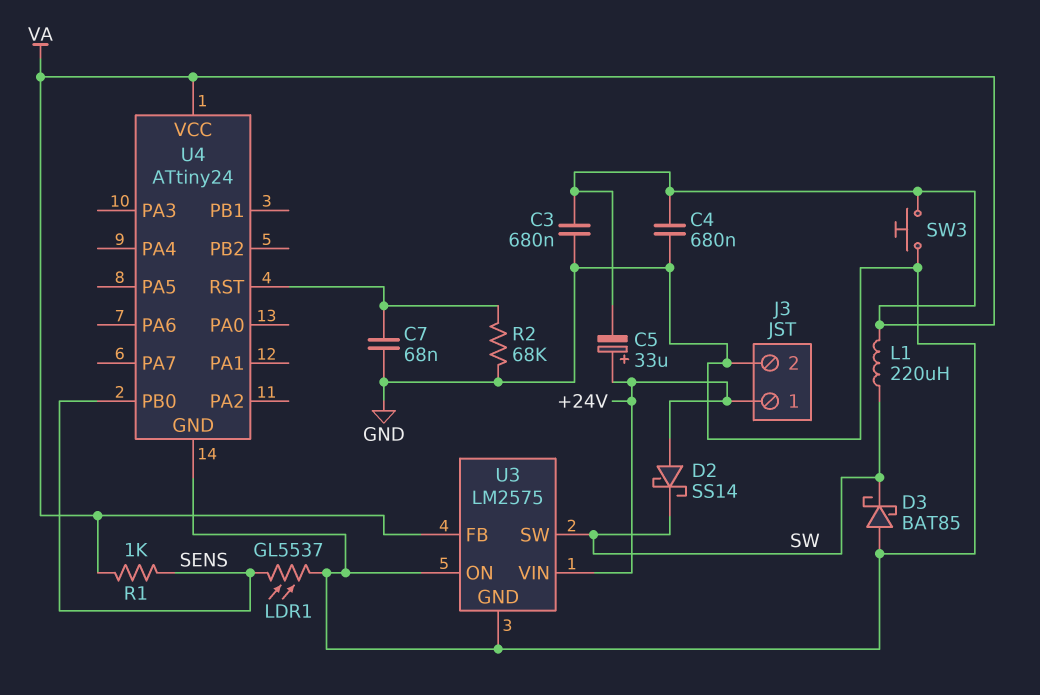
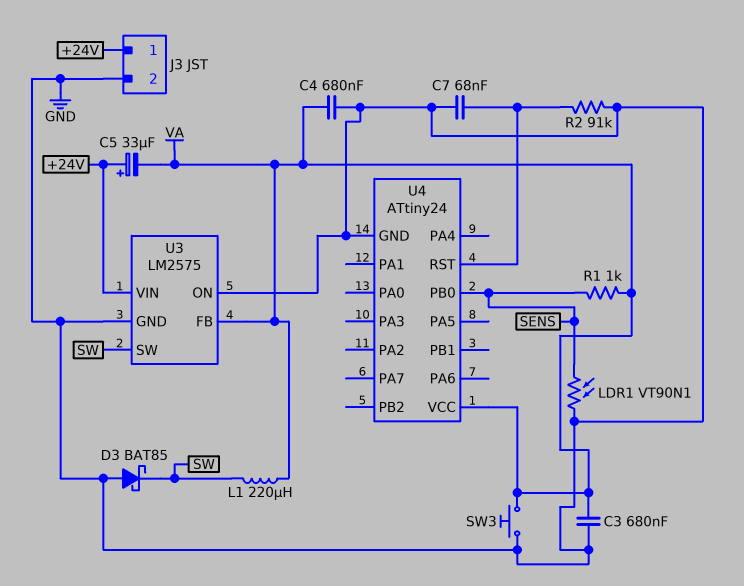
D2: schottky SS14 (A +24V, K SW) -> none
LDR1: GL5537 (GND, SENS) -> VT90N1 (GND, SENS)
R2: 68k (GND, U4/RST) -> 91k (GND, U4/RST)

